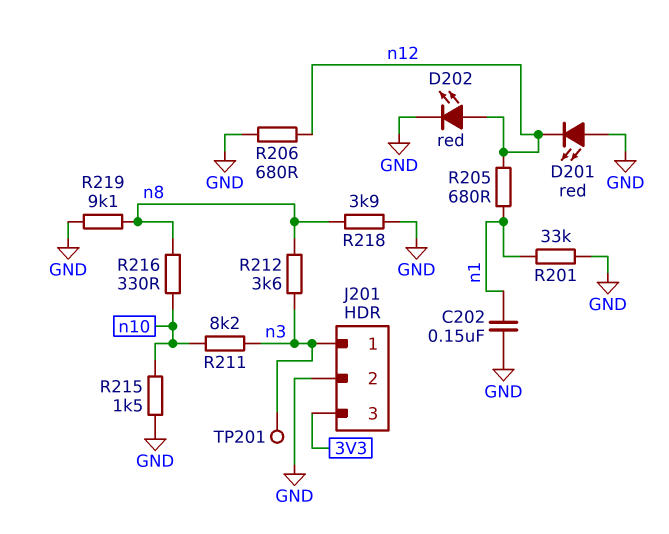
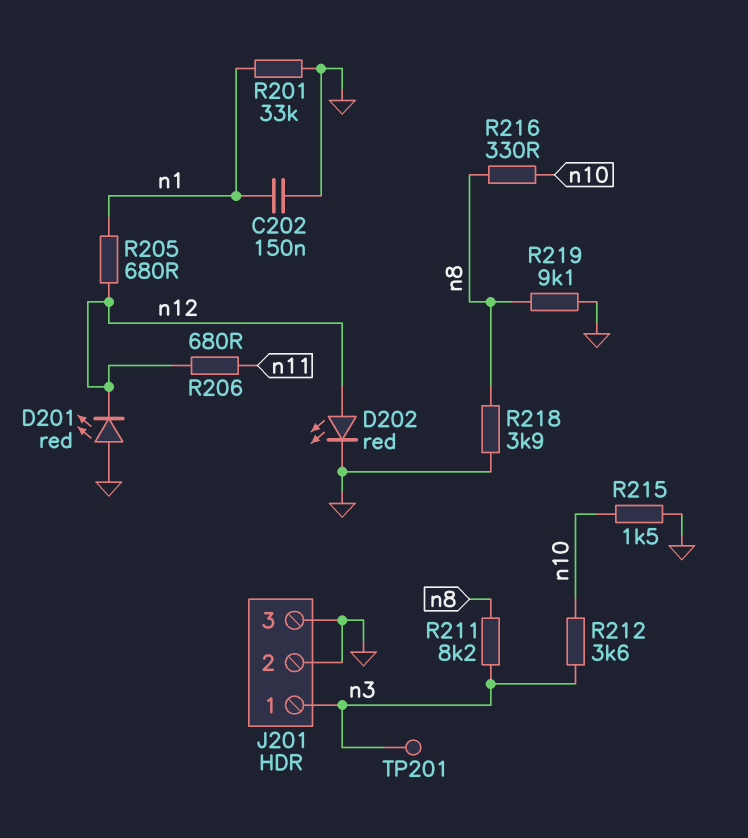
J201 pin 3: 3V3 -> GND
R206: 680 (GND, n12) -> 680 (n11, n12)
R211: 8.2k (n3, n10) -> 8.2k (n3, n8)
R212: 3.6k (n3, n8) -> 3.6k (n3, n10)

